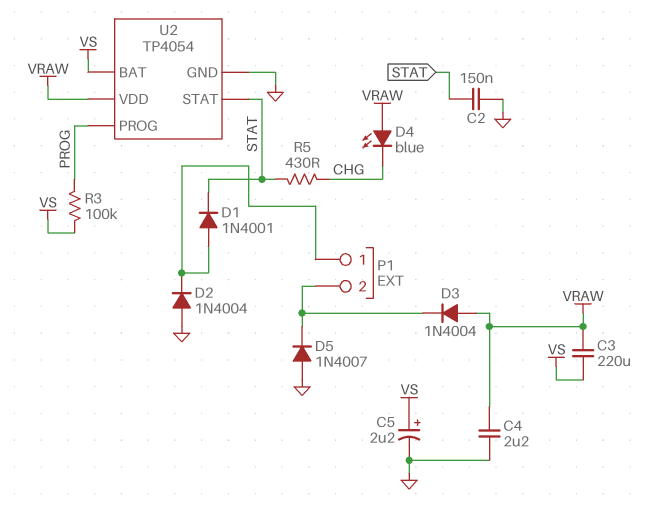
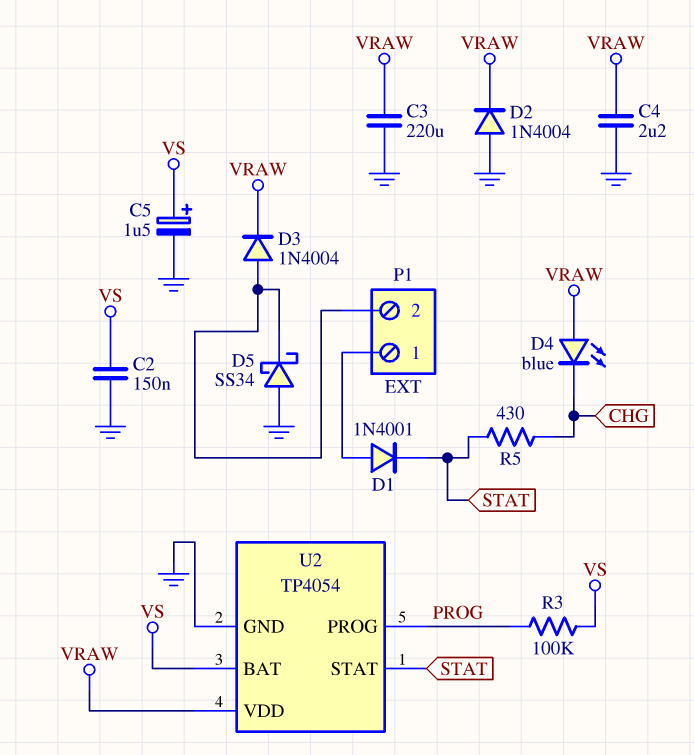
C2: 150nF (GND, STAT) -> 150nF (GND, VS)
C3: 220uF (VRAW, VS) -> 220uF (GND, VRAW)
C5: 2.2uF (plus VS, minus GND) -> 1.5uF (plus VS, minus GND)
D2: diode 1N4004 (A GND, K P1/1) -> diode 1N4004 (A GND, K VRAW)
D3: diode 1N4004 (A VRAW, K P1/2) -> diode 1N4004 (A P1/2, K VRAW)
D5: diode 1N4007 (A GND, K P1/2) -> schottky SS34 (A GND, K P1/2)

